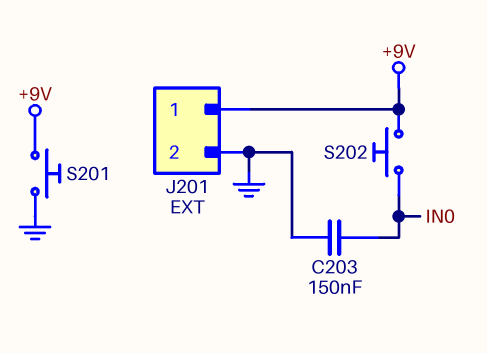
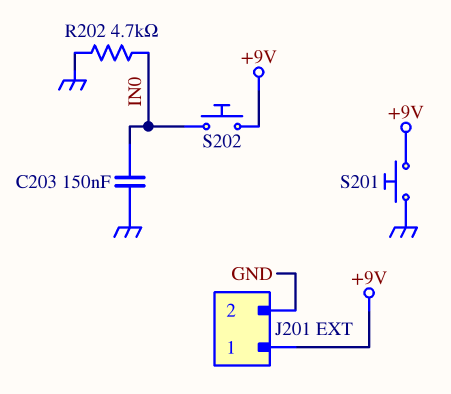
R202: none -> 4.7k (GND, IN0)

